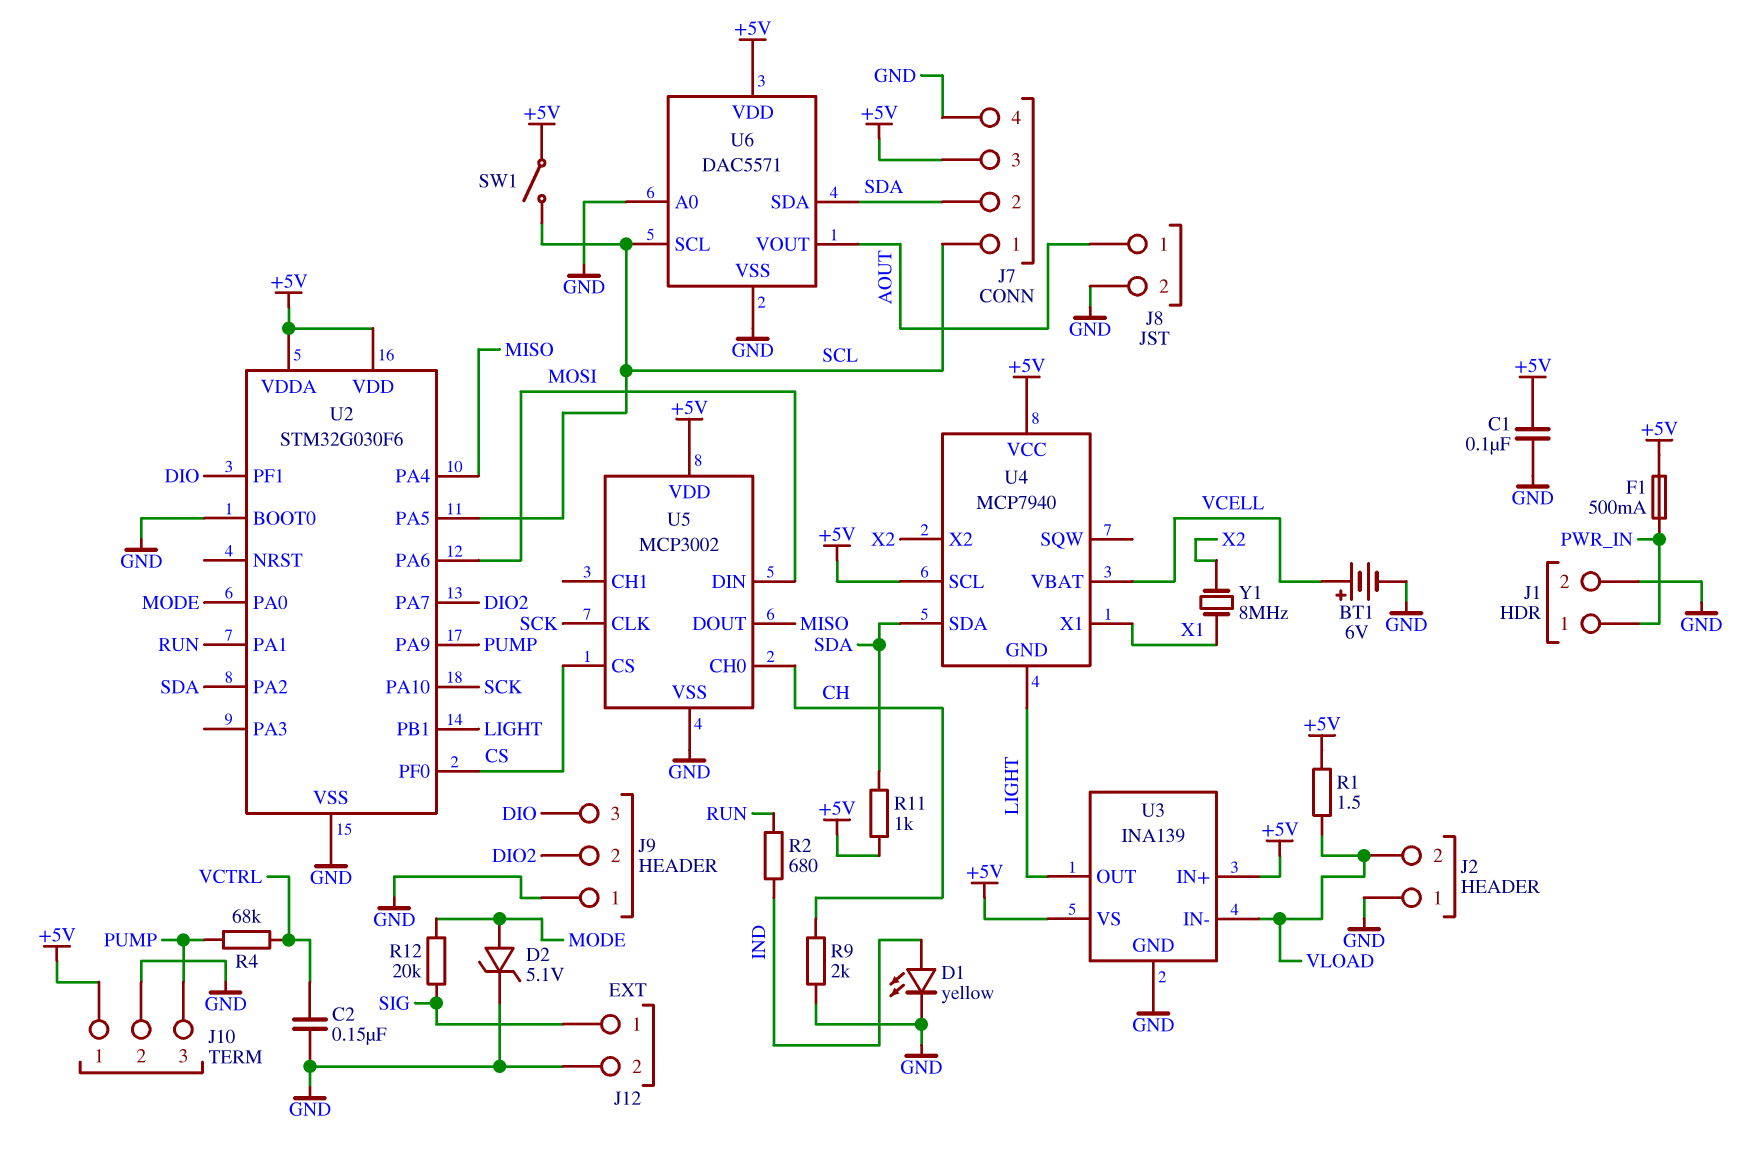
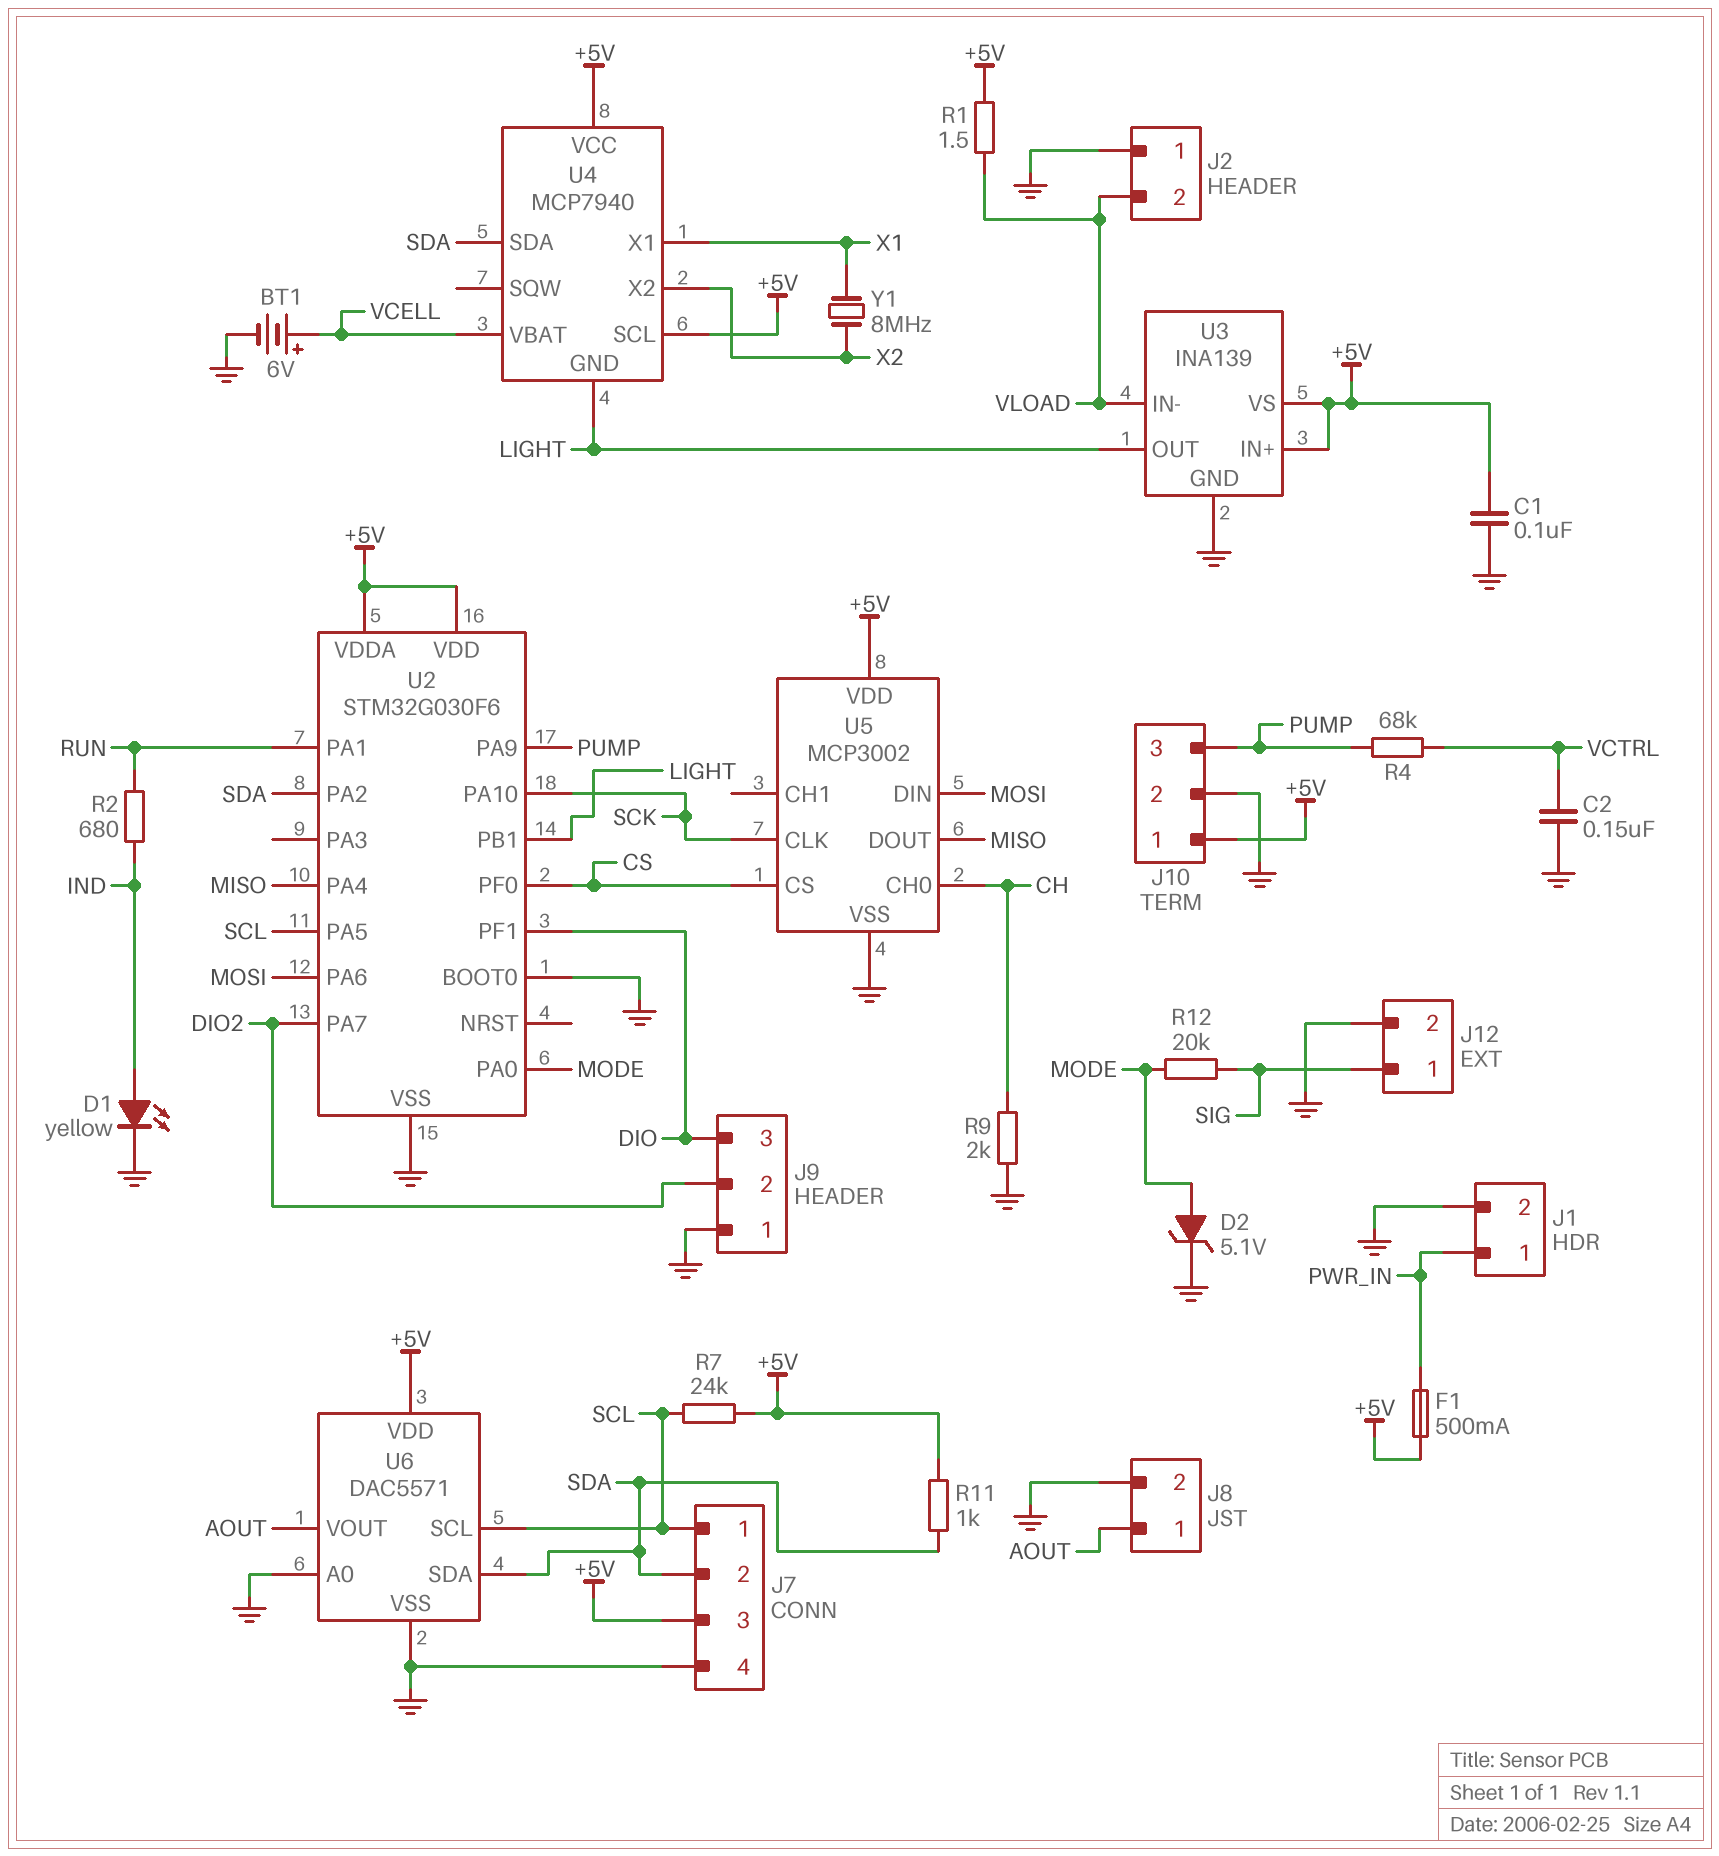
R7: none -> 24k (+5V, SCL)
SW1: switch (+5V, SCL) -> none

